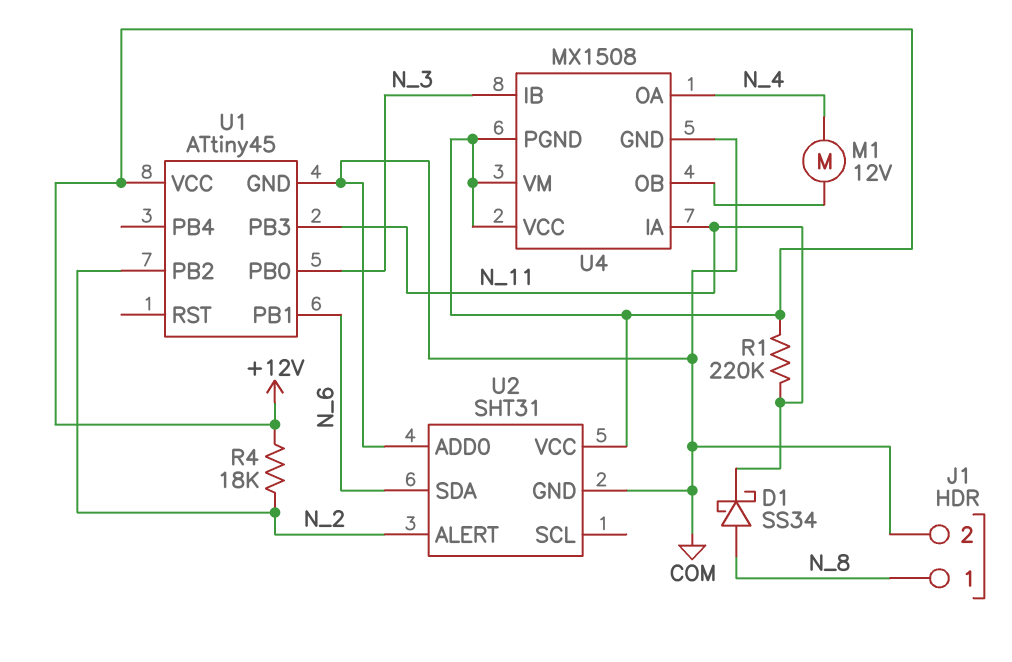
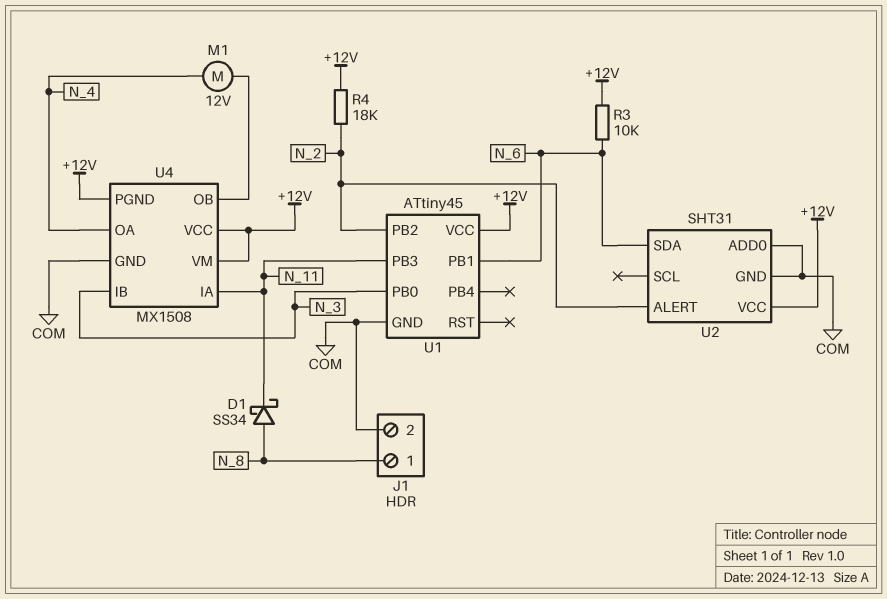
R1: 220k (+12V, N_11) -> none
R3: none -> 10k (+12V, N_6)

